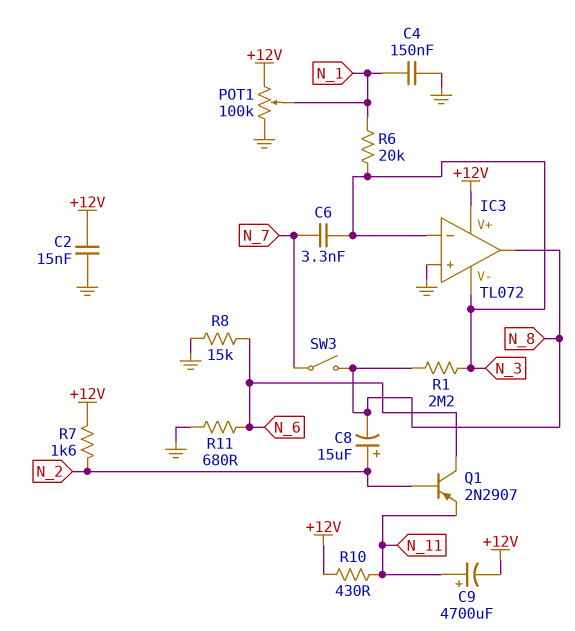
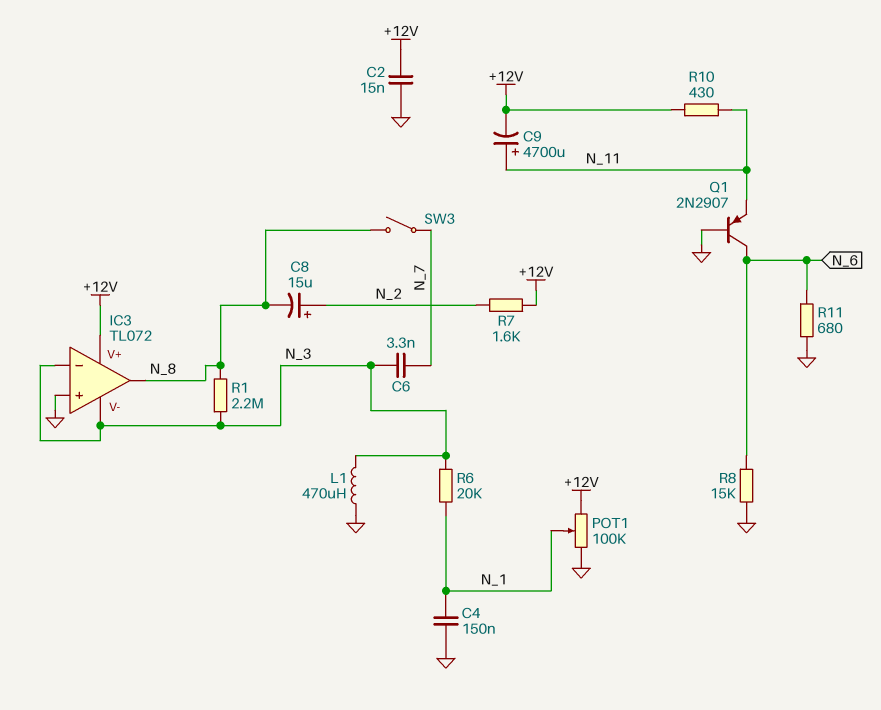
L1: none -> 470uH (GND, N_3)
Q1: PNP 2N2907 (B N_2, C N_6, E N_11) -> PNP 2N2907 (B GND, C N_6, E N_11)

